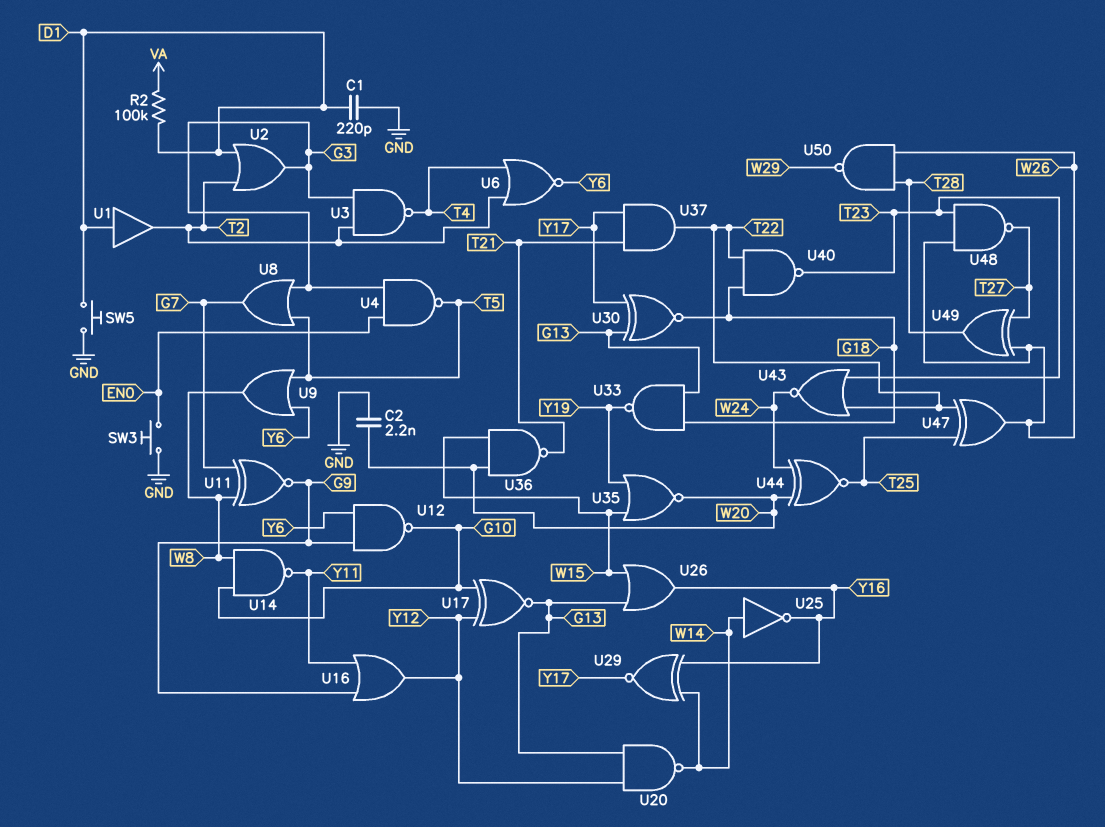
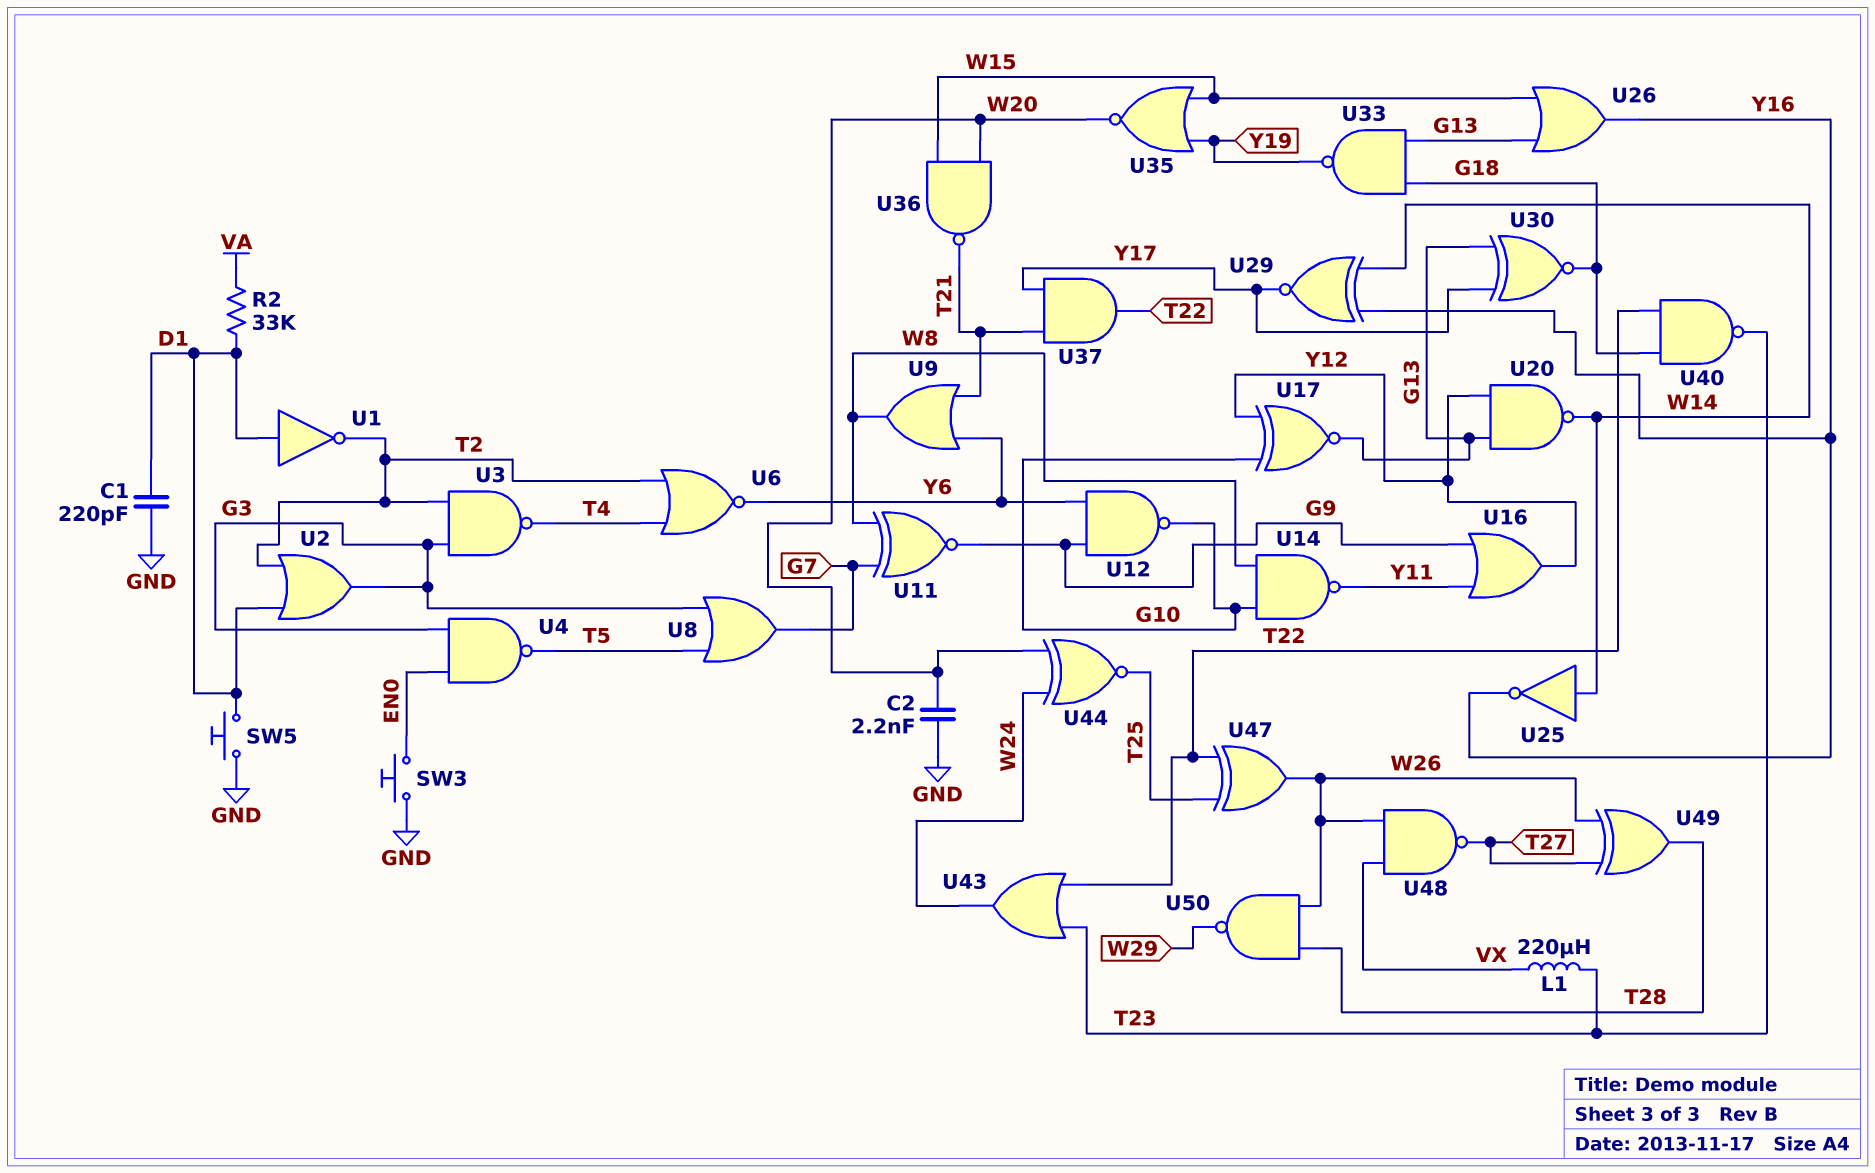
L1: none -> 220uH (T23, VX)
R2: 100k (D1, VA) -> 33k (D1, VA)
U1: buffer (in D1, out T2) -> NOT (in D1, out T2)
U9: OR (in T5, in Y6, out W8) -> OR (in T21, in Y6, out W8)
U43: NOR (in T22, in T23, out W24) -> OR (in T22, in T23, out W24)
U48: NAND (in T23, in W26, out T27) -> NAND (in VX, in W26, out T27)

